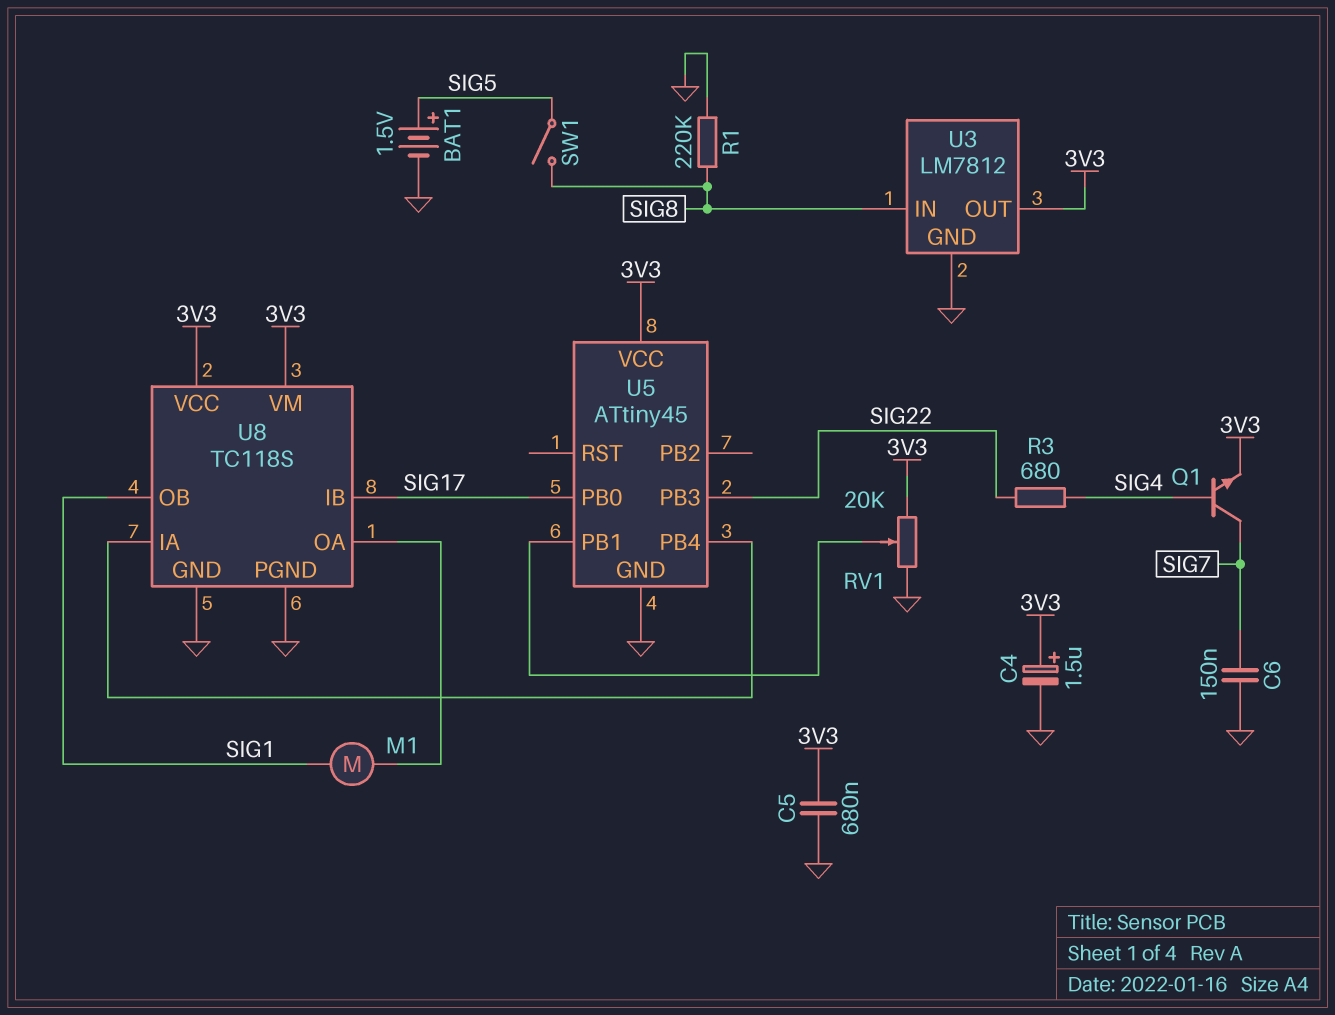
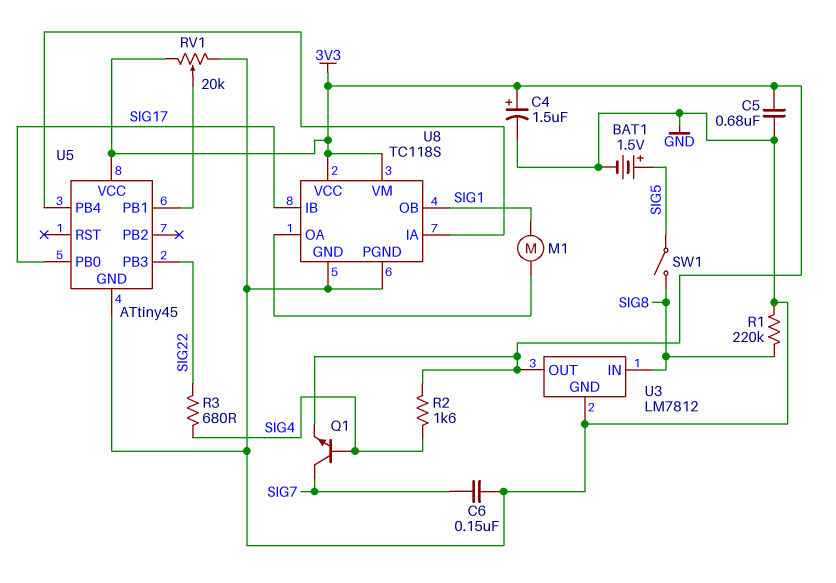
R2: none -> 1.6k (3V3, SIG4)

